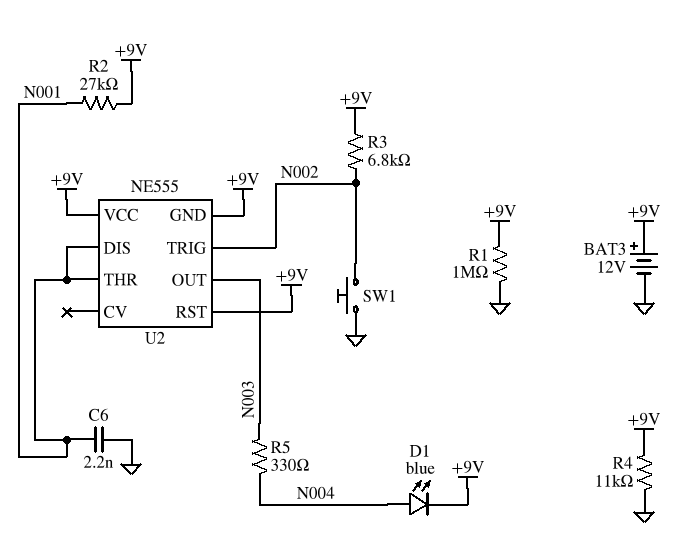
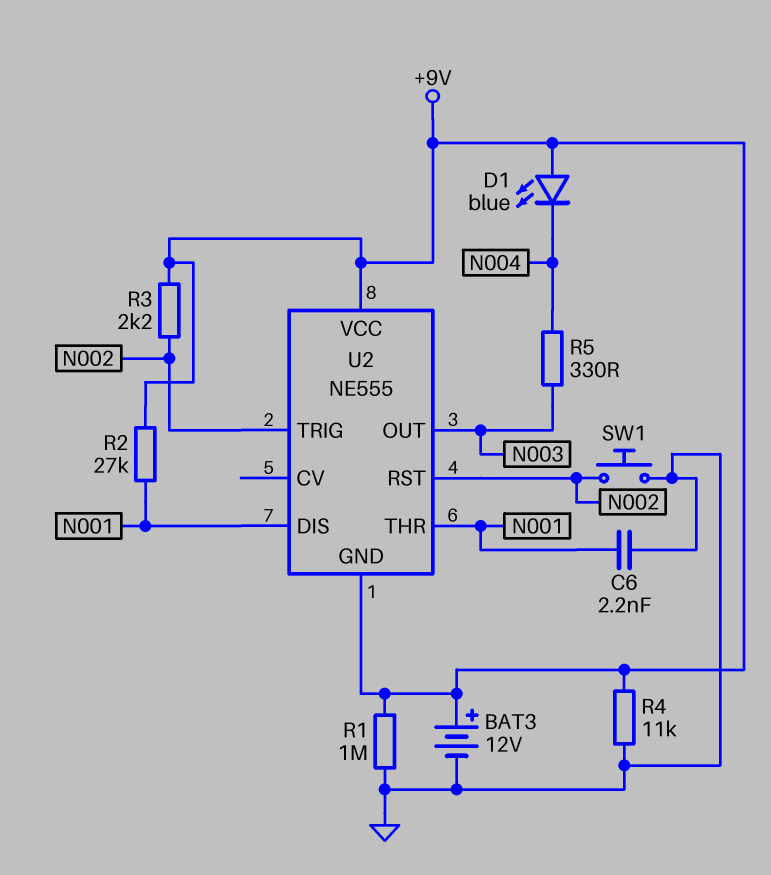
D1: LED blue (A N004, K +9V) -> LED blue (A +9V, K N004)
R3: 6.8k (+9V, N002) -> 2.2k (+9V, N002)
U2 pin RST: +9V -> N002

